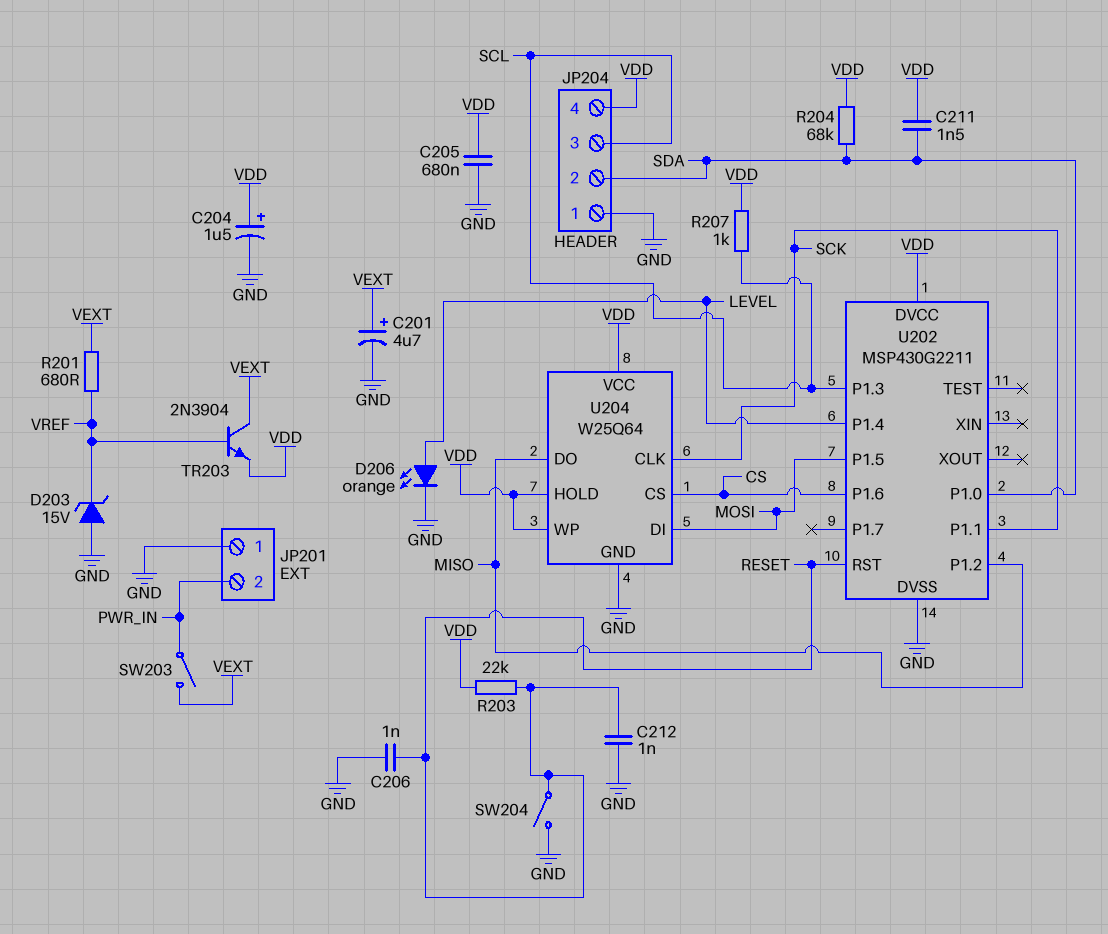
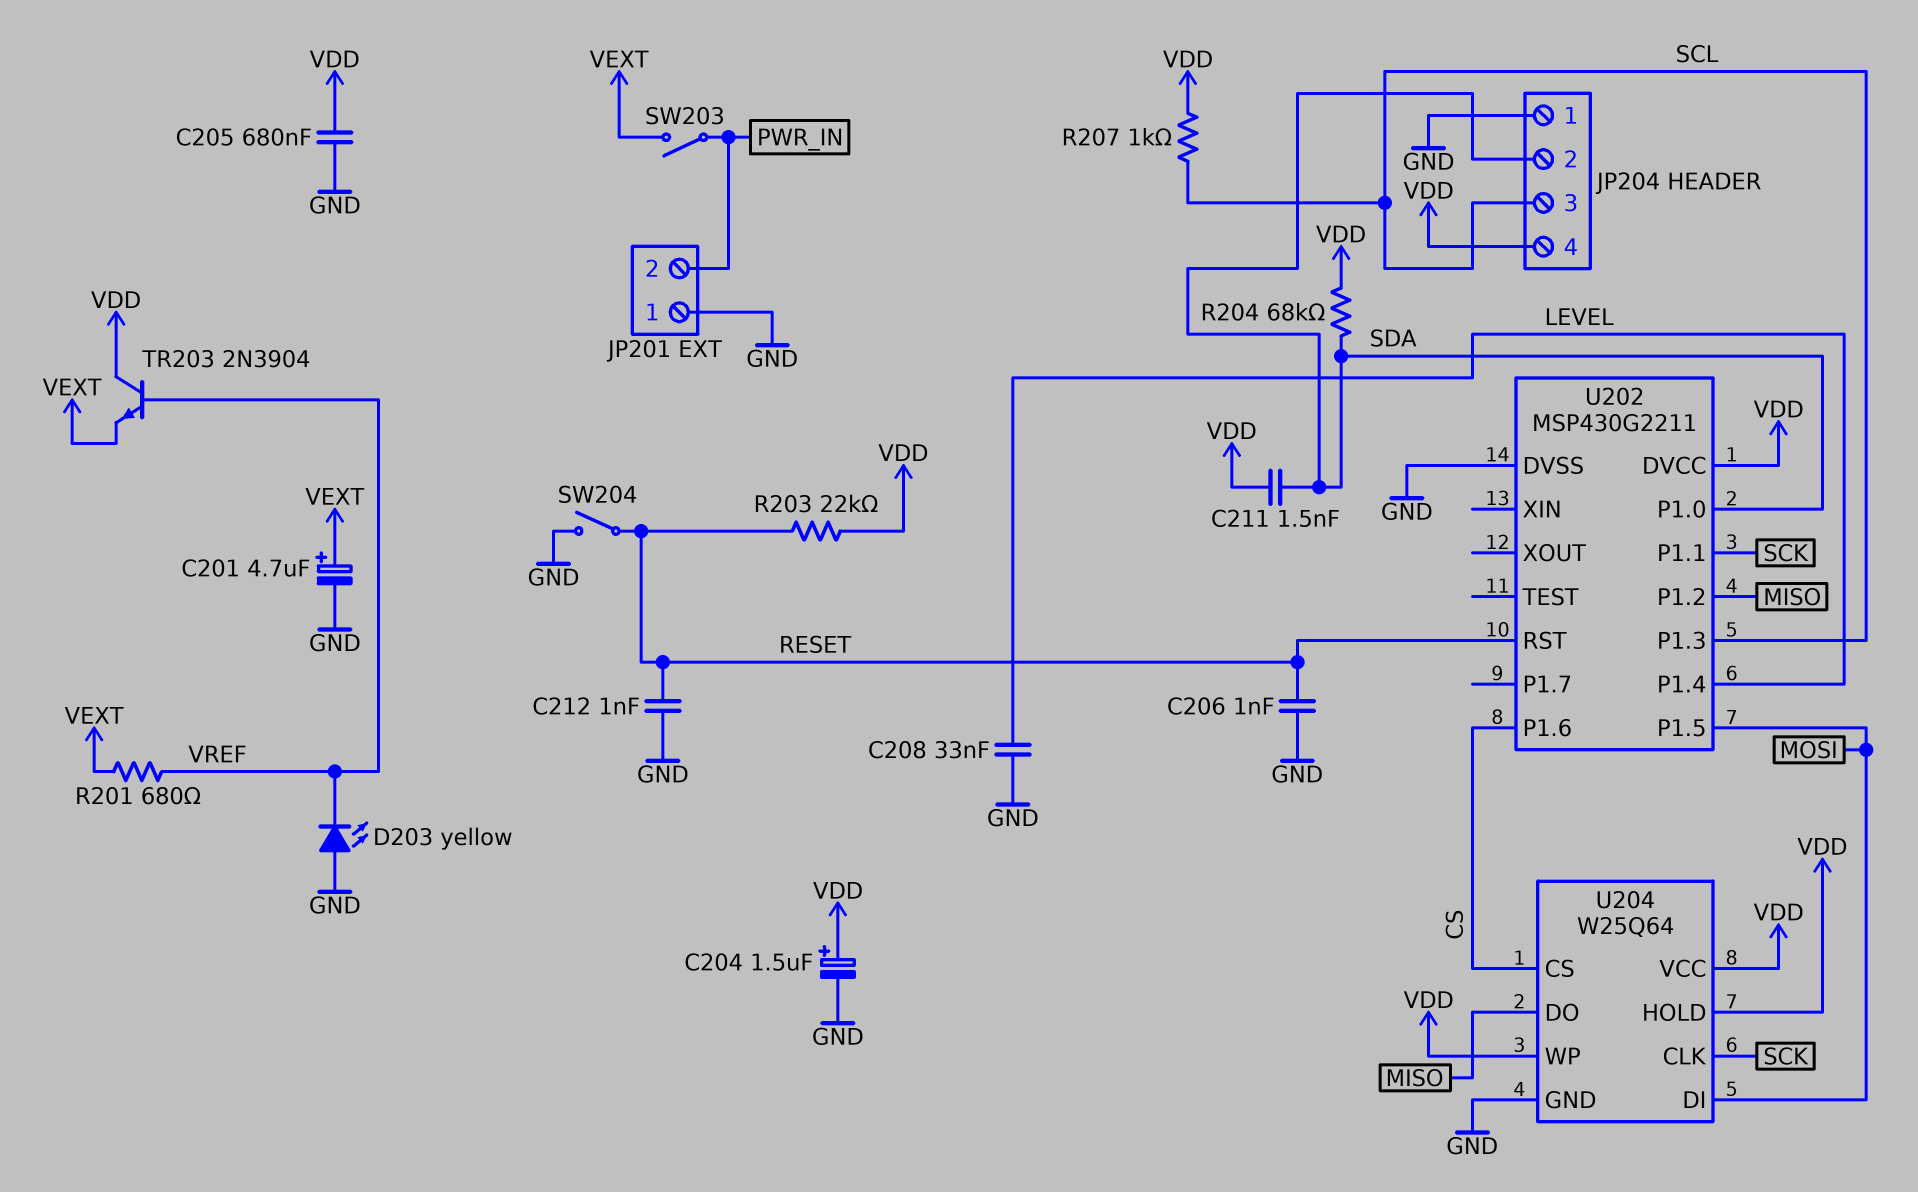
C208: none -> 33nF (GND, LEVEL)
D203: zener 15V (A GND, K VREF) -> LED yellow (A GND, K VREF)
D206: LED orange (A LEVEL, K GND) -> none
TR203: NPN 2N3904 (B VREF, C VEXT, E VDD) -> NPN 2N3904 (B VREF, C VDD, E VEXT)

